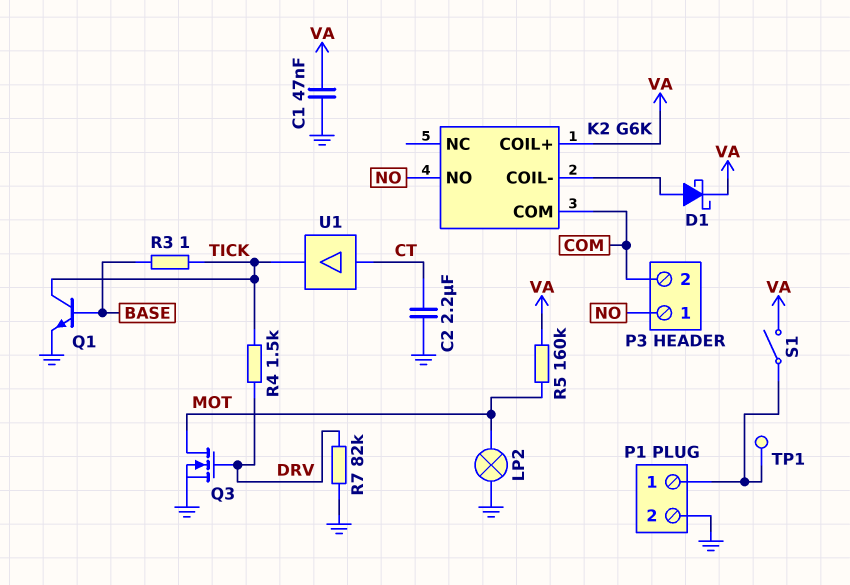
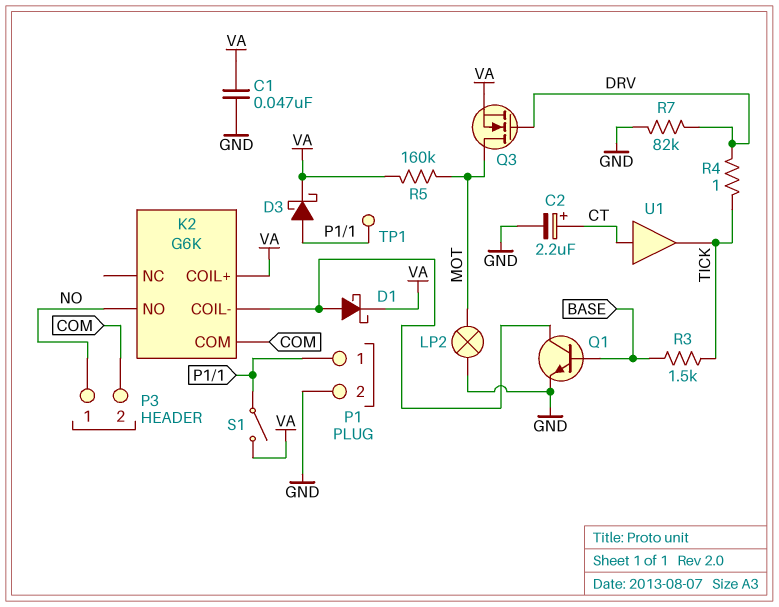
C2: 2.2uF (CT, GND) -> 2.2uF (plus CT, minus GND)
D3: none -> schottky (A P1/1, K VA)
Q1: NPN (B BASE, C TICK, E GND) -> NPN (B BASE, C K2/COIL-, E GND)
Q3: NMOS (G DRV, D MOT, S GND) -> NMOS (G DRV, D MOT, S VA)
R3: 1 (BASE, TICK) -> 1.5k (BASE, TICK)
R4: 1.5k (DRV, TICK) -> 1 (DRV, TICK)

